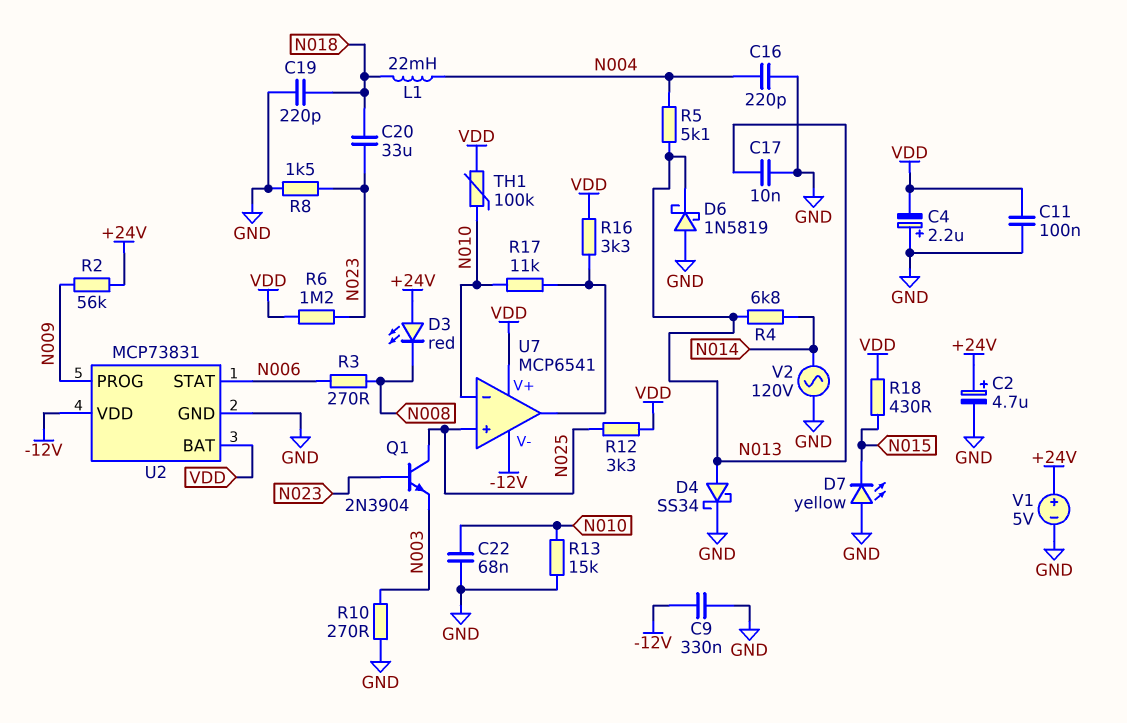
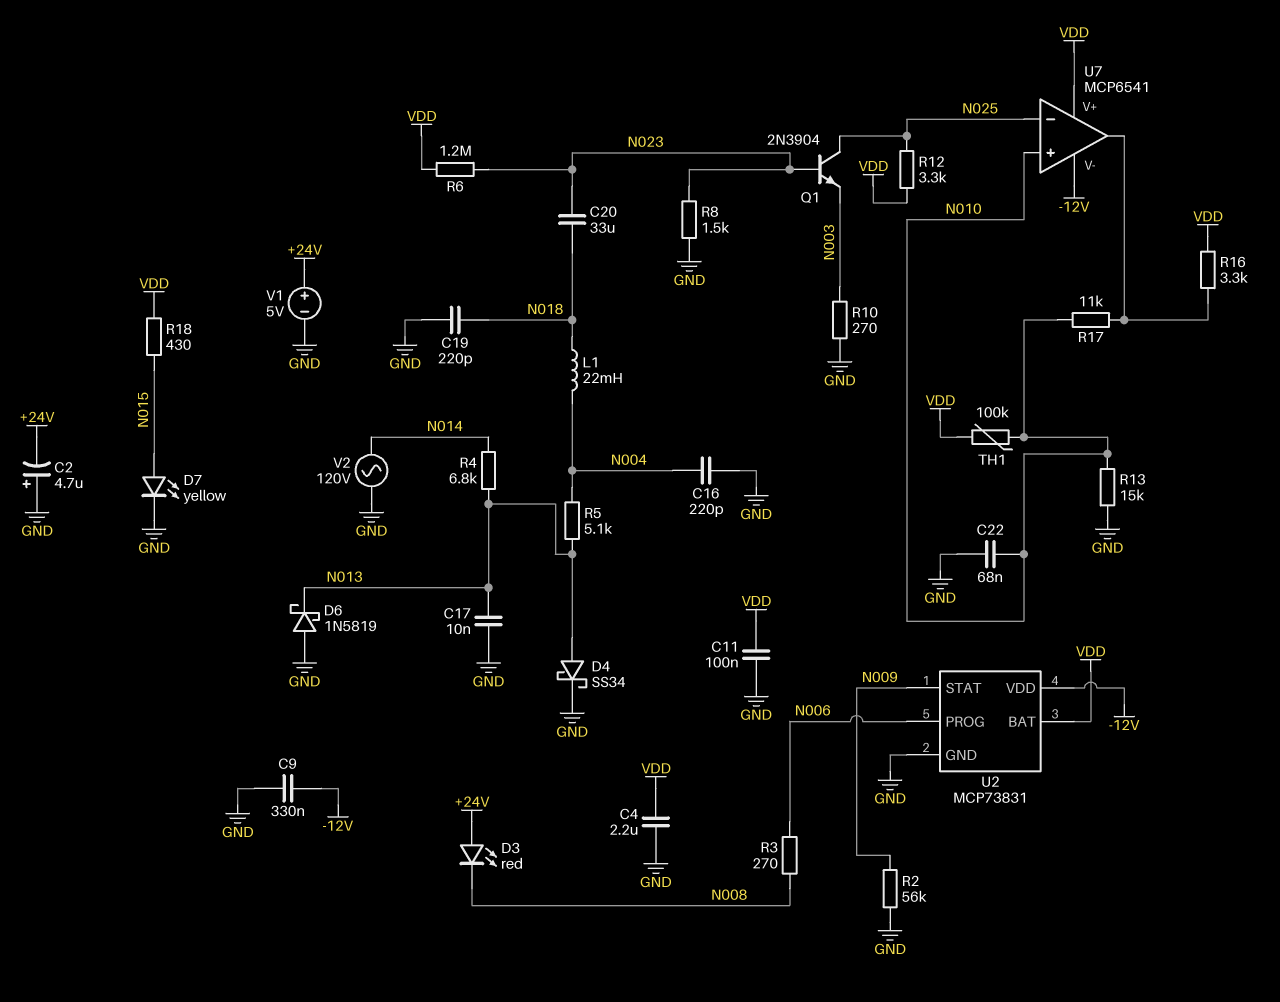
C2: 4.7uF (plus +24V, minus GND) -> 4.7uF (plus GND, minus +24V)
C4: 2.2uF (plus GND, minus VDD) -> 2.2uF (GND, VDD)
D7: LED yellow (A GND, K N015) -> LED yellow (A N015, K GND)
R2: 56k (+24V, N009) -> 56k (GND, N009)
U2 pin PROG: N009 -> N006
U2 pin STAT: N006 -> N009
U7 pin in+: N025 -> N010
U7 pin in-: N010 -> N025

